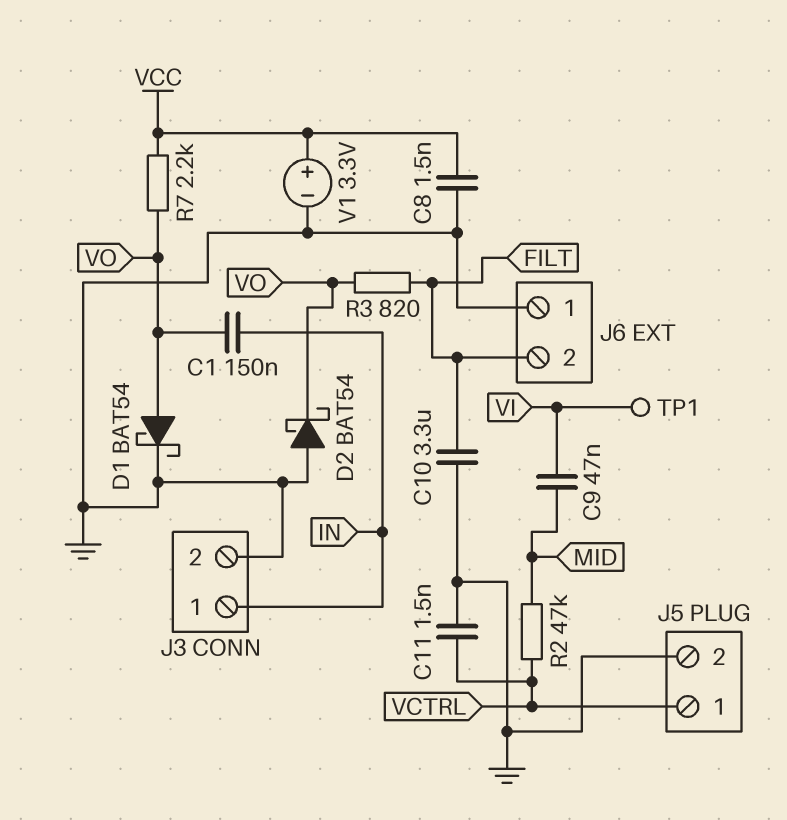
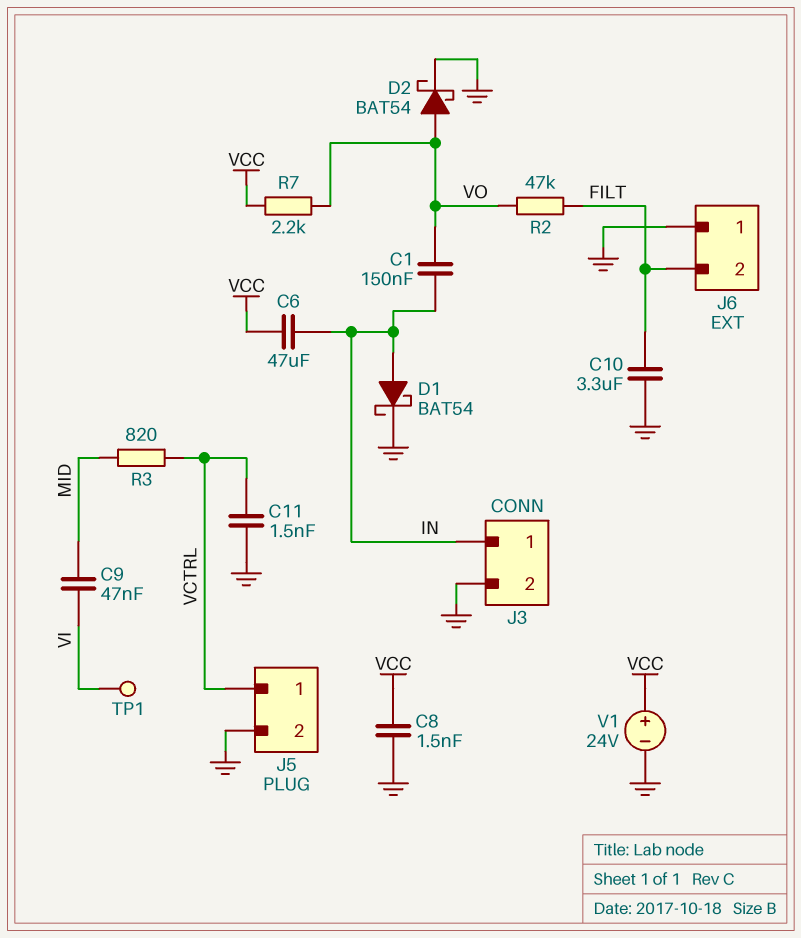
C6: none -> 47uF (IN, VCC)
D1: schottky BAT54 (A VO, K GND) -> schottky BAT54 (A IN, K GND)
D2: schottky BAT54 (A GND, K VO) -> schottky BAT54 (A VO, K GND)
R2: 47k (MID, VCTRL) -> 47k (FILT, VO)
R3: 820 (FILT, VO) -> 820 (MID, VCTRL)
V1: 3.3V (plus VCC, minus GND) -> 24V (plus VCC, minus GND)

